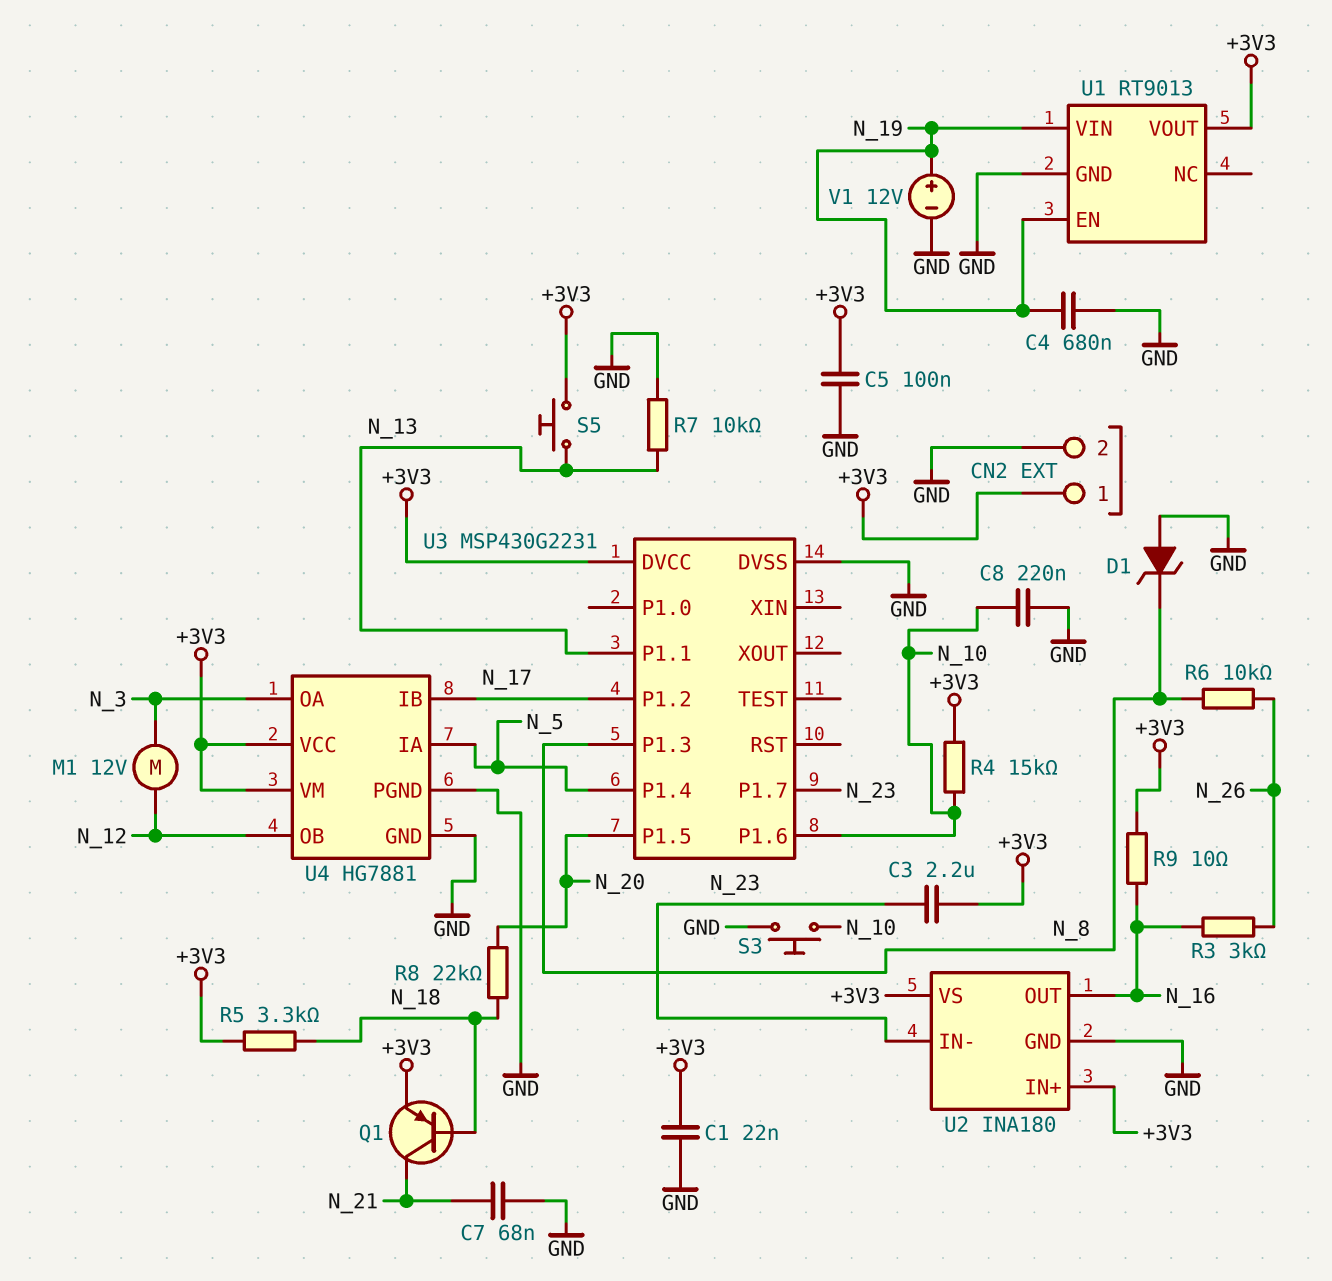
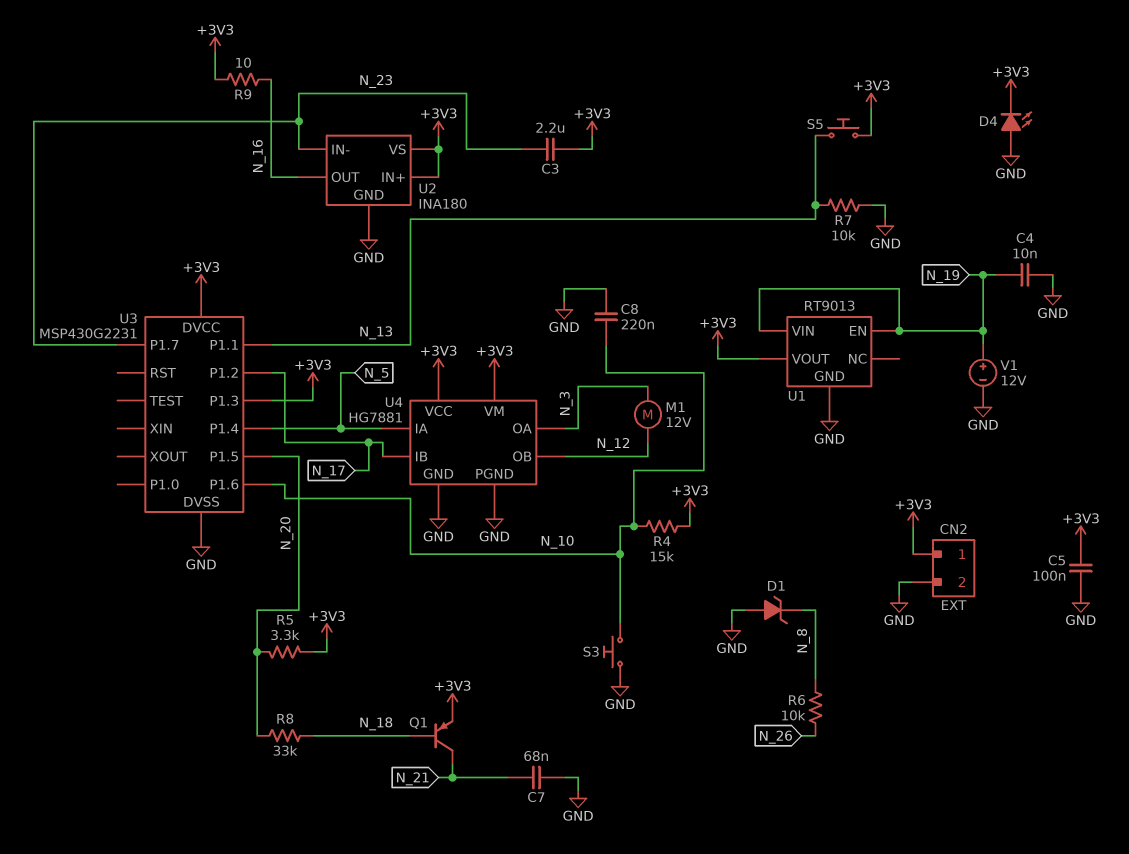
C1: 22nF (+3V3, GND) -> none
C4: 680nF (GND, N_19) -> 10nF (GND, N_19)
D4: none -> LED (A GND, K +3V3)
R3: 3k (N_16, N_26) -> none
R5: 3.3k (+3V3, N_18) -> 3.3k (+3V3, N_20)
R8: 22k (N_18, N_20) -> 33k (N_18, N_20)
U3 pin P1.3: N_8 -> +3V3

